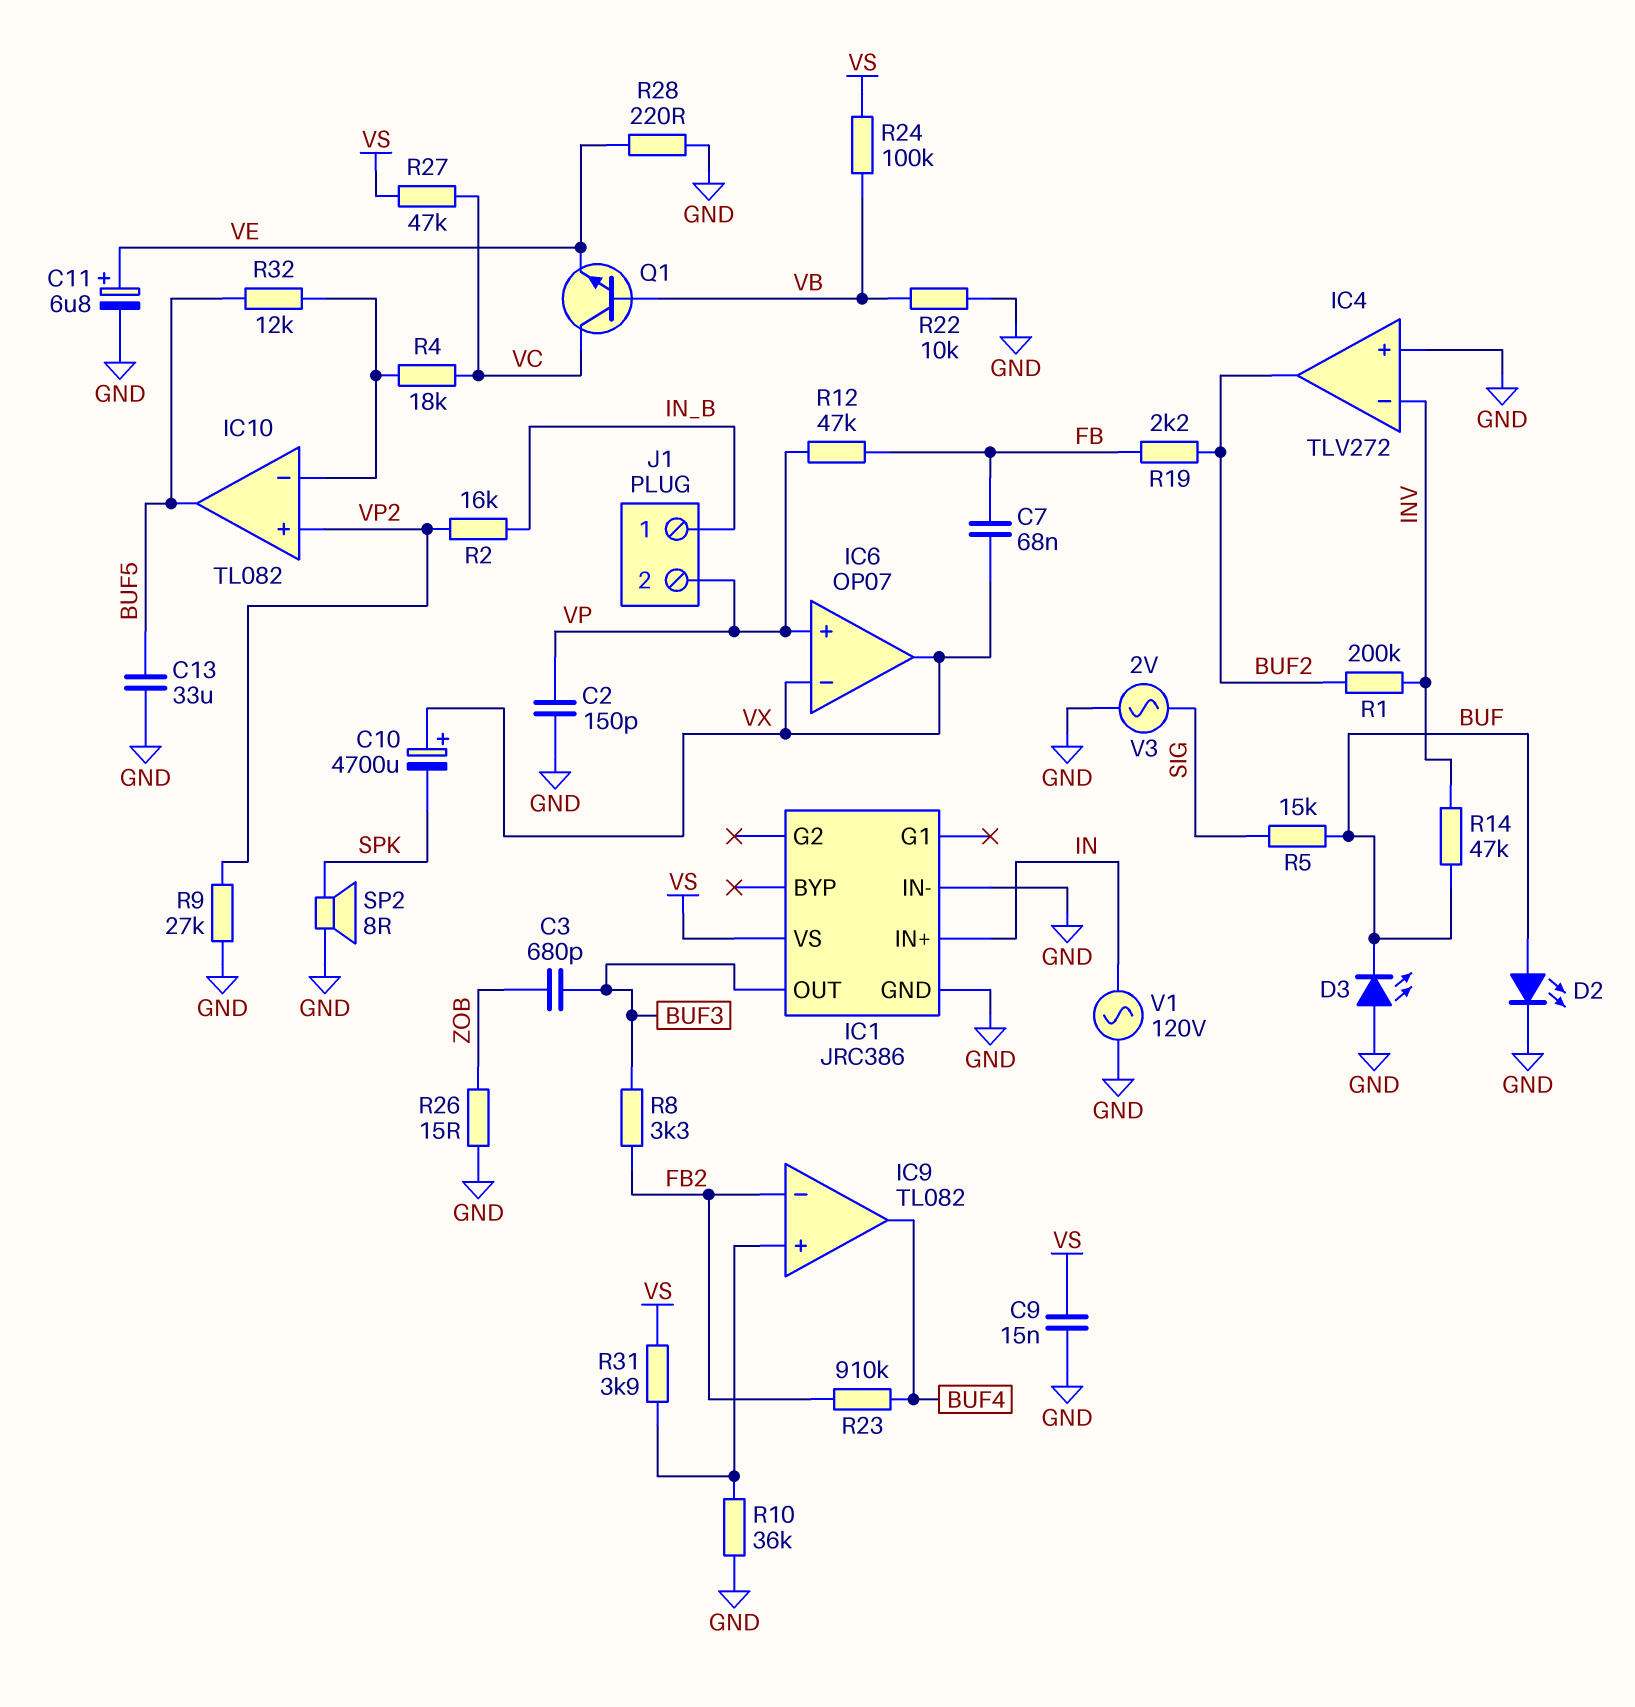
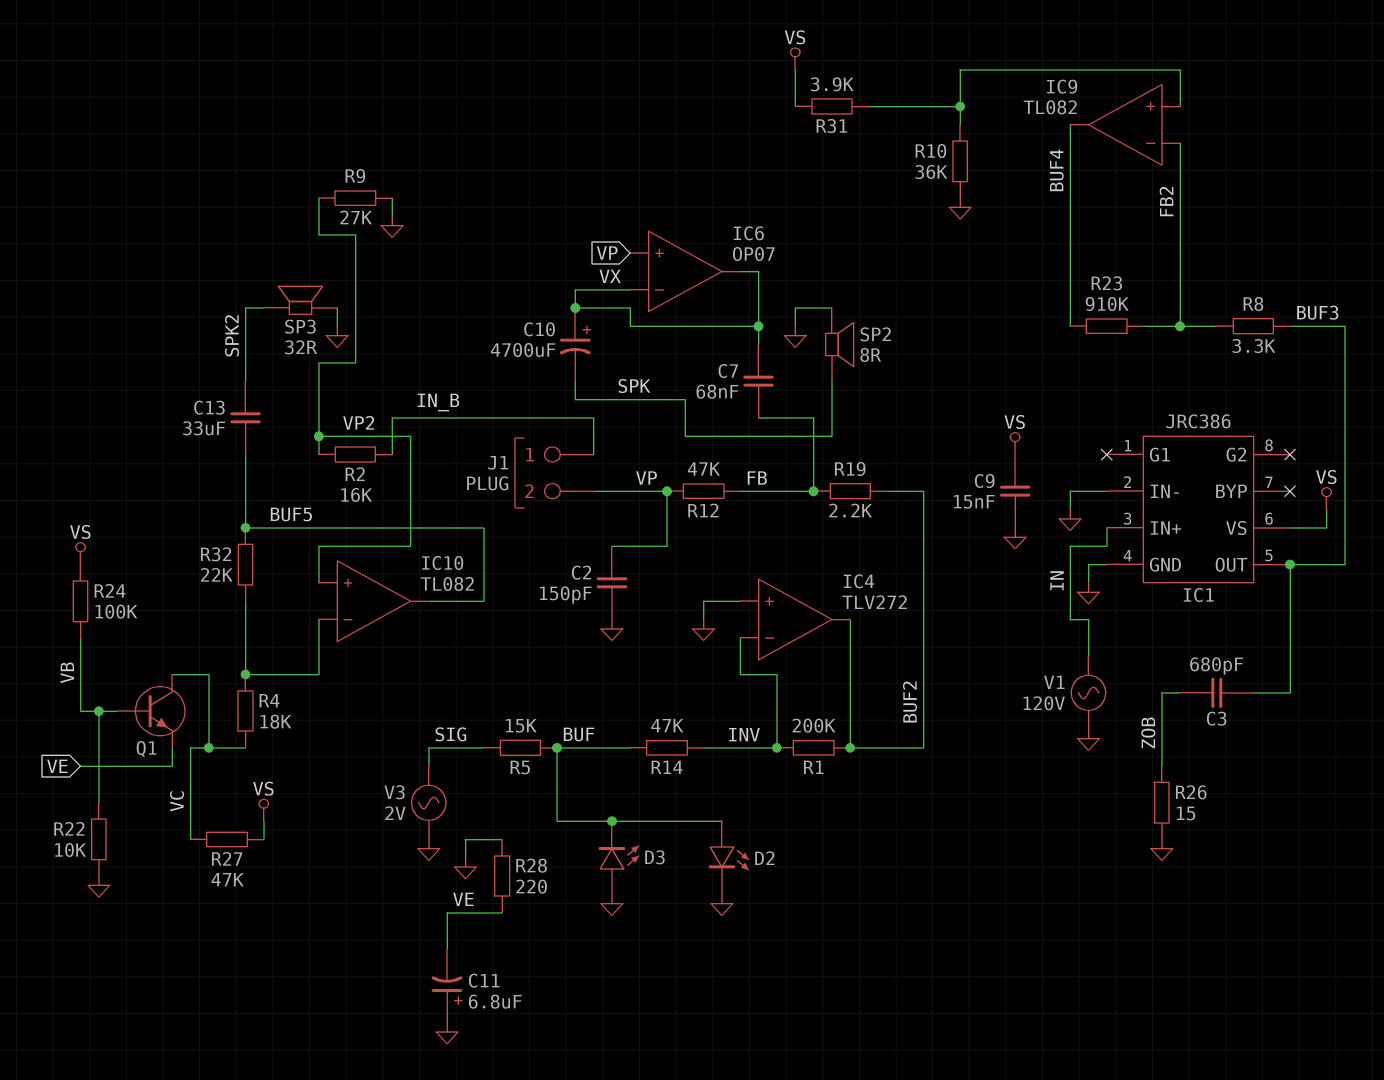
C11: 6.8uF (plus VE, minus GND) -> 6.8uF (plus GND, minus VE)
C13: 33uF (BUF5, GND) -> 33uF (BUF5, SPK2)
R32: 12k (BUF5, IC10/in-) -> 22k (BUF5, IC10/in-)
SP3: none -> speaker 32R (GND, SPK2)

